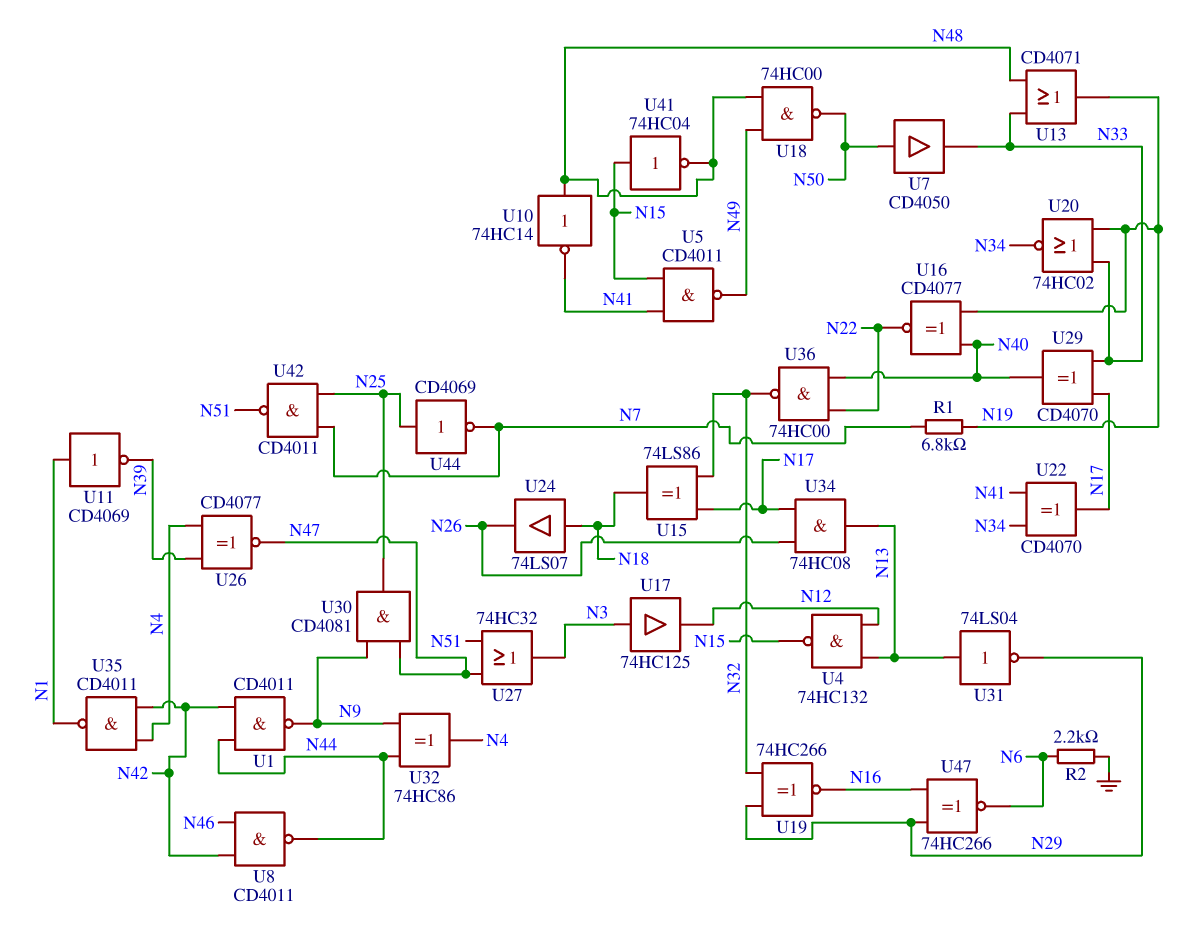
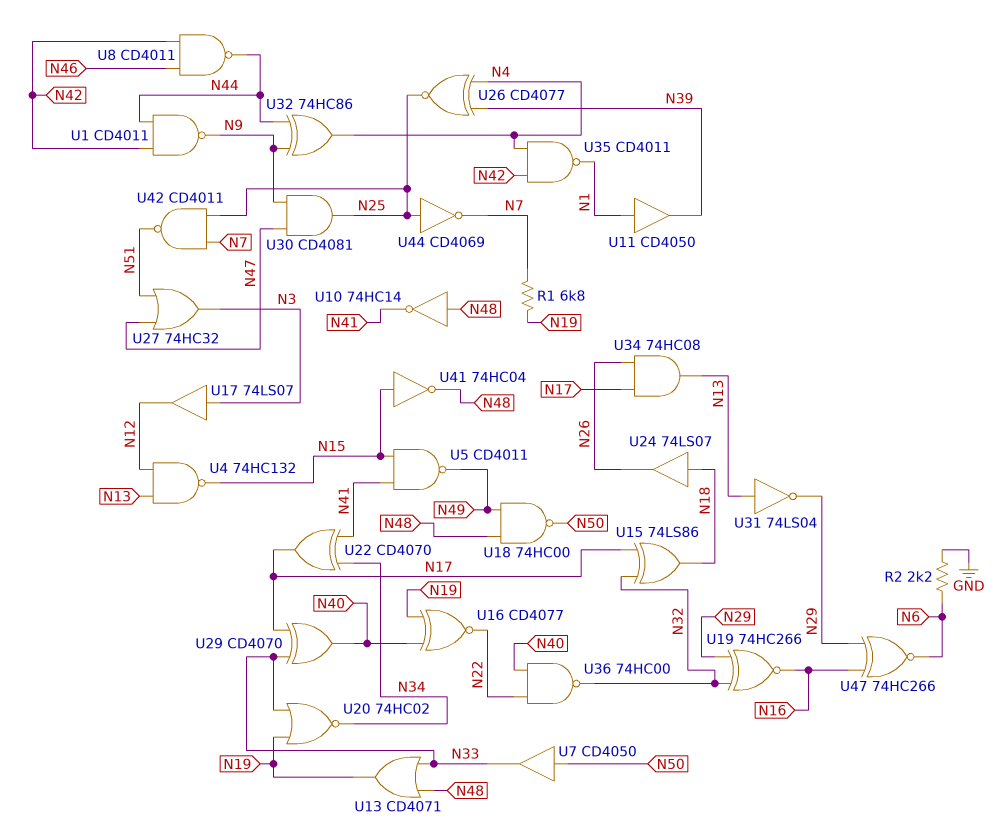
U11: NOT CD4069 (in N1, out N39) -> buffer CD4050 (in N1, out N39)
U17: buffer 74HC125 (in N3, out N12) -> buffer 74LS07 (in N3, out N12)
U26: XNOR CD4077 (in N4, in N39, out N47) -> XNOR CD4077 (in N4, in N39, out N25)

